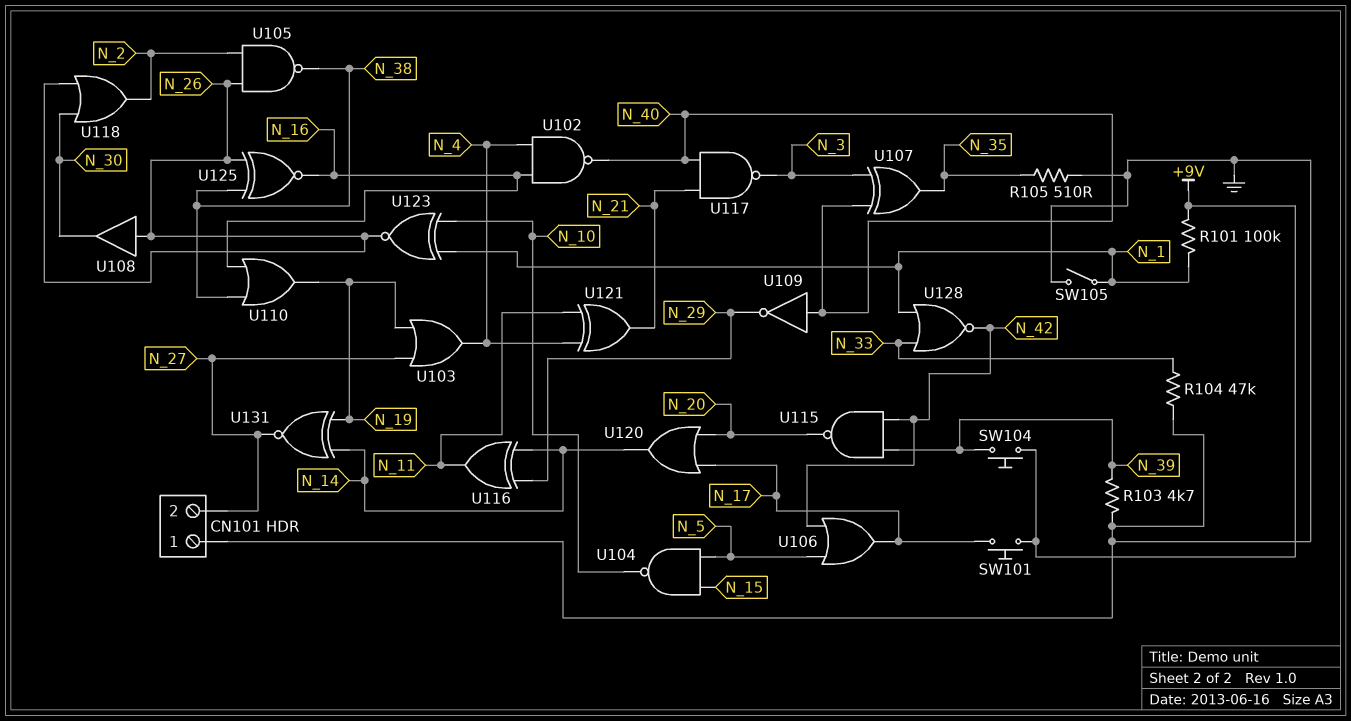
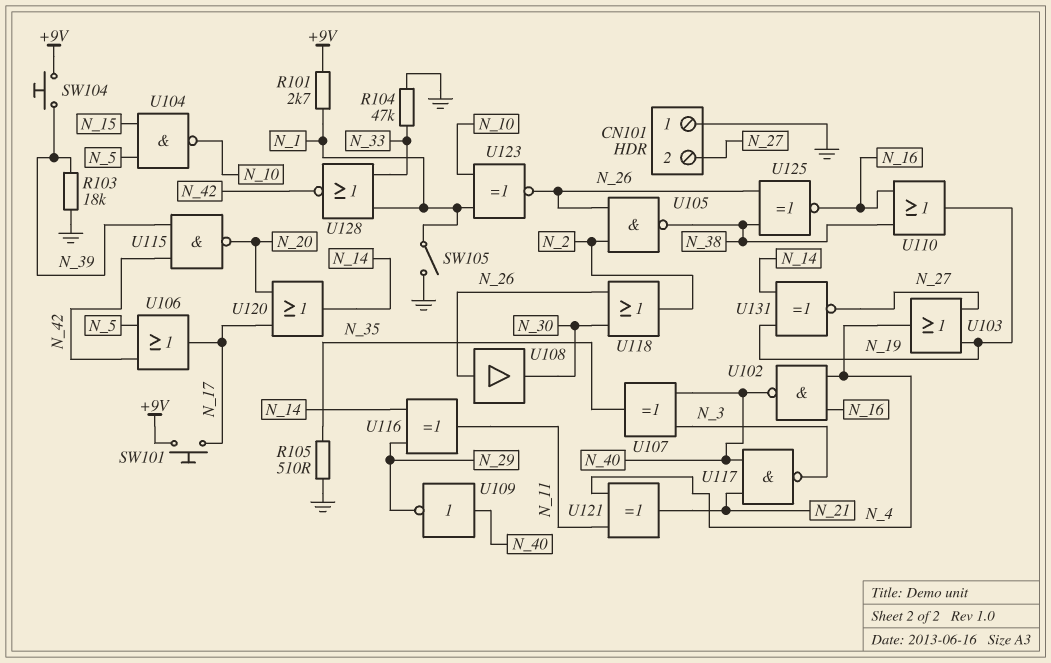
R101: 100k (+9V, N_1) -> 2.7k (+9V, N_1)
R103: 4.7k (GND, N_39) -> 18k (GND, N_39)

